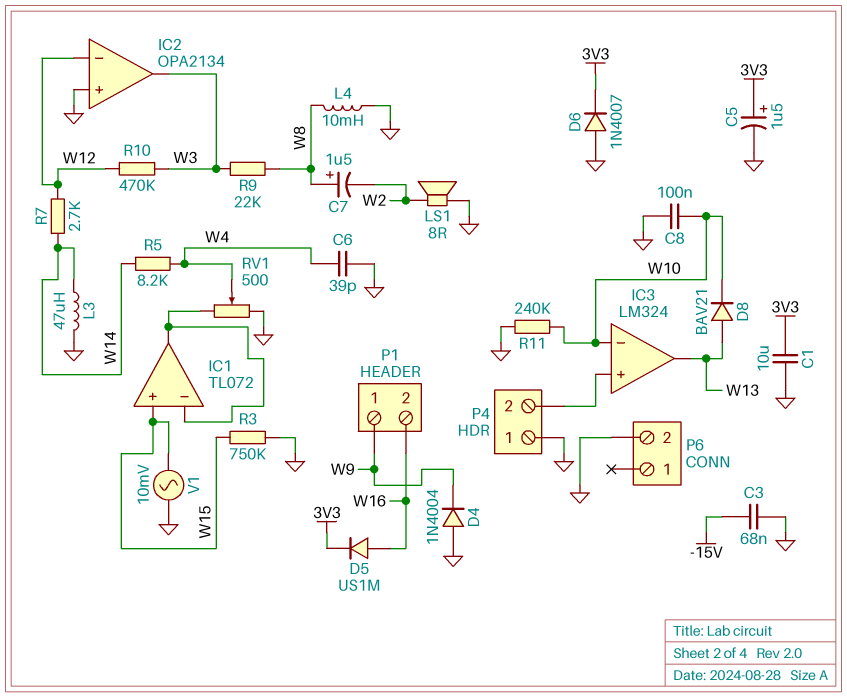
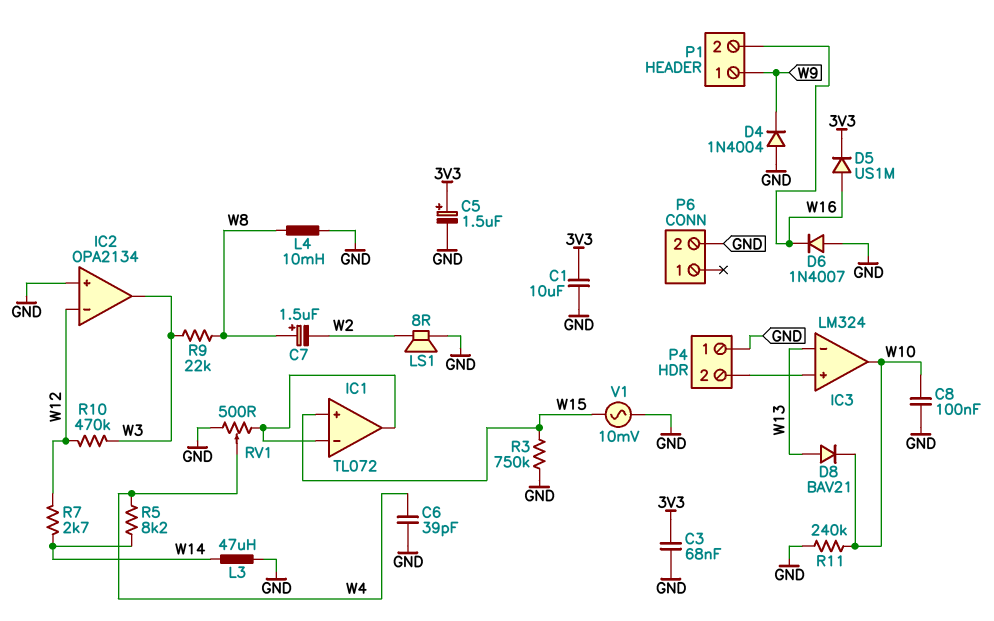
C3: 68nF (-15V, GND) -> 68nF (3V3, GND)
D6: diode 1N4007 (A GND, K 3V3) -> diode 1N4007 (A GND, K W16)
IC3 pin in-: W10 -> W13
IC3 pin out: W13 -> W10

